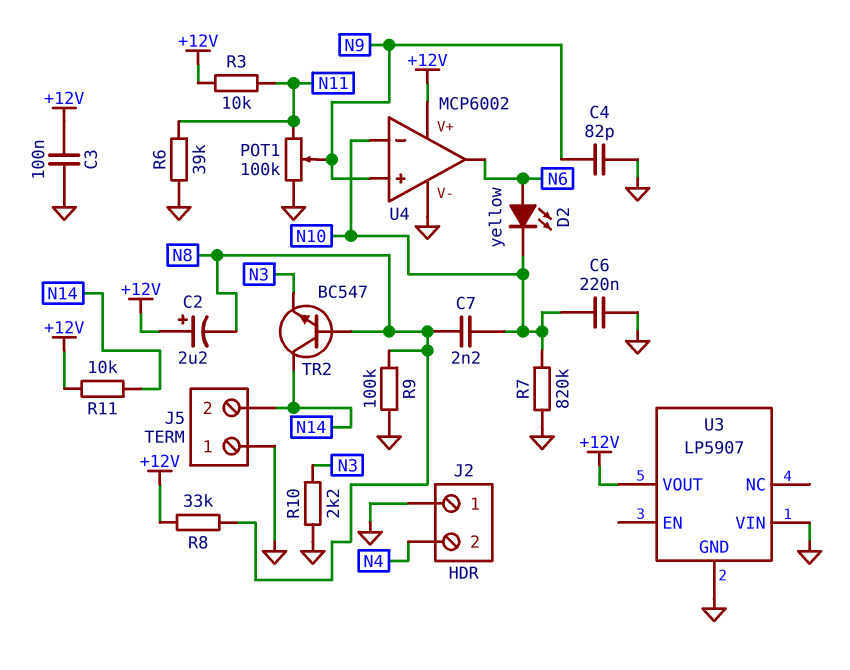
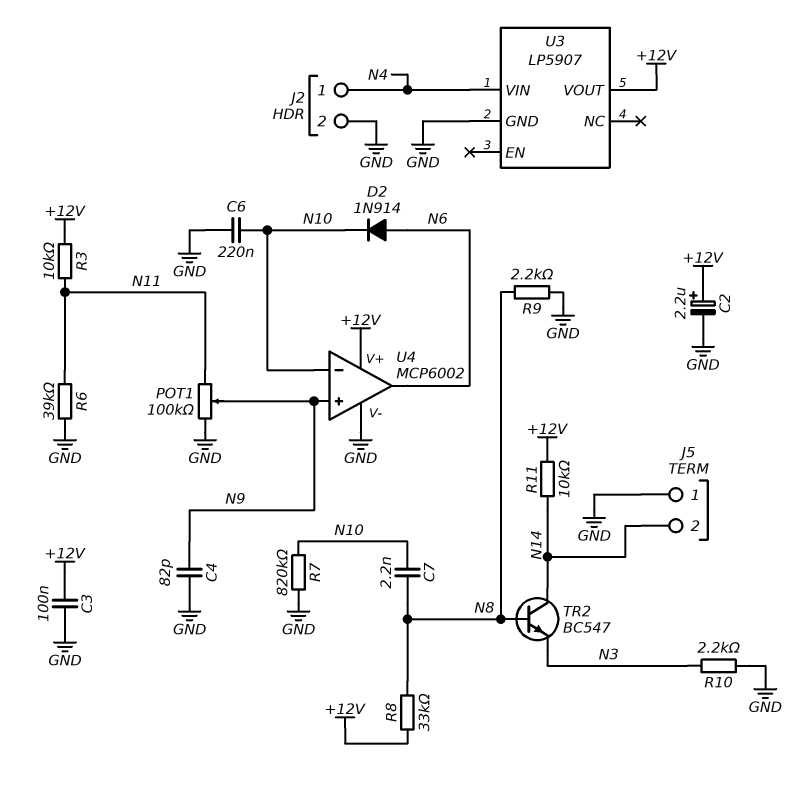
C2: 2.2uF (plus +12V, minus N8) -> 2.2uF (plus +12V, minus GND)
D2: LED yellow (A N6, K N10) -> diode 1N914 (A N6, K N10)
J2 pin 1: GND -> N4
J2 pin 2: N4 -> GND
R9: 100k (GND, N8) -> 2.2k (GND, N8)
U3 pin VIN: GND -> N4

